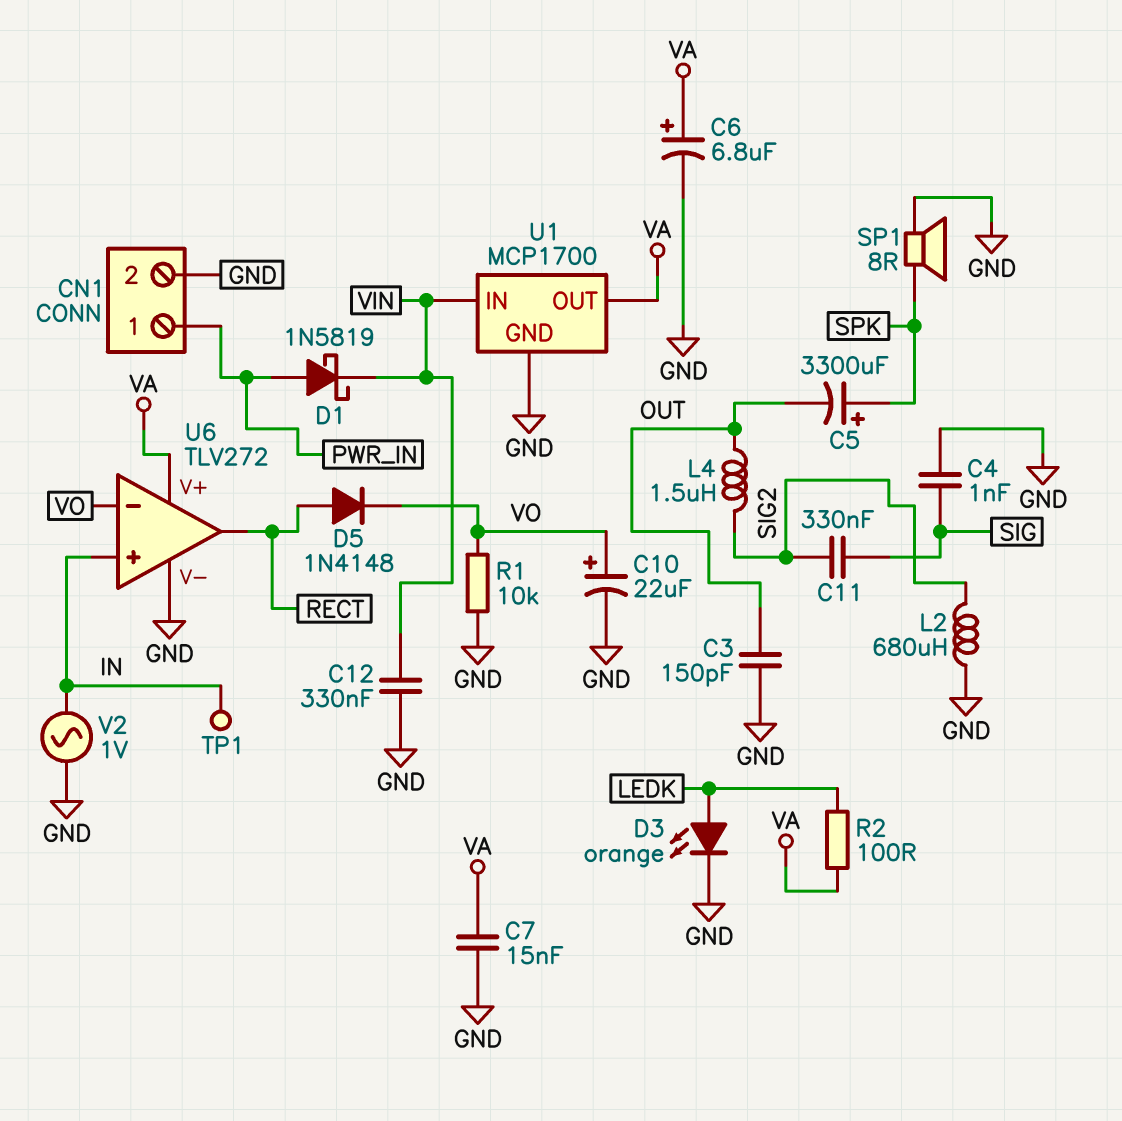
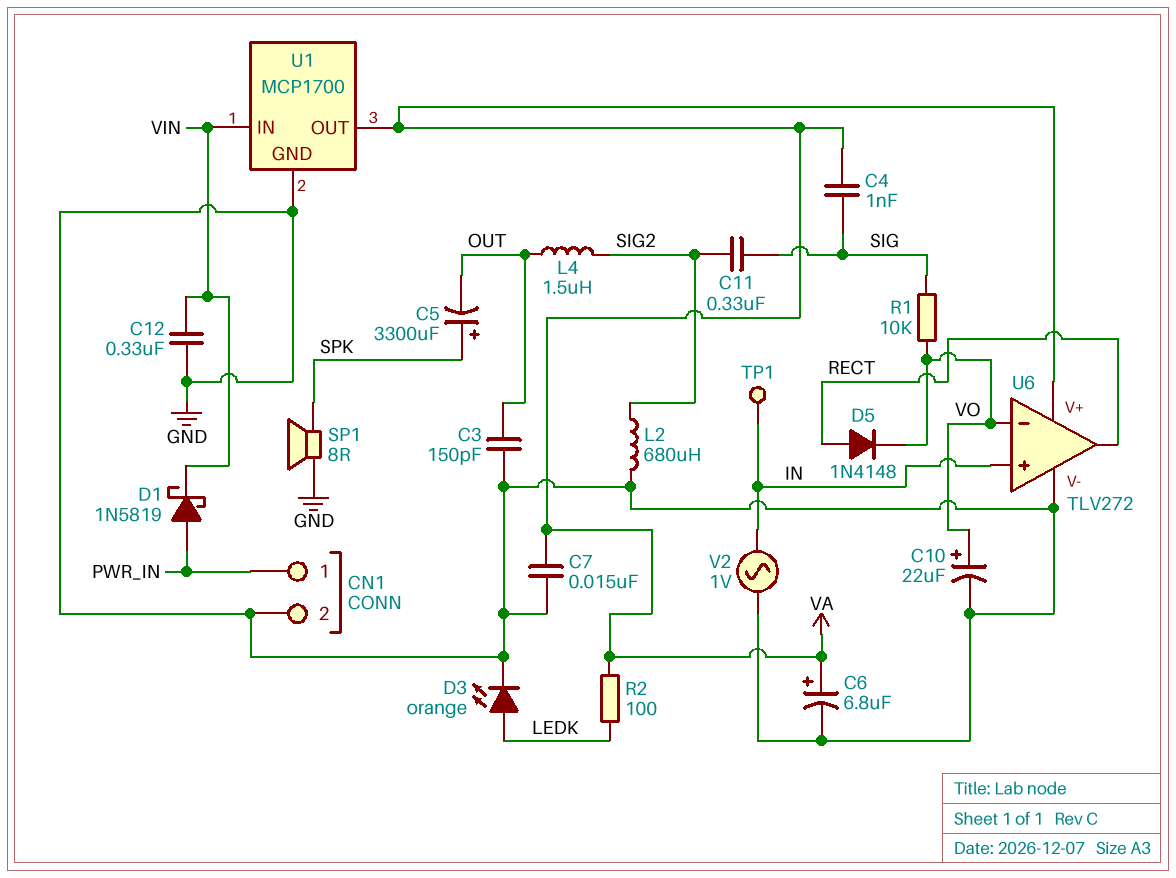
C4: 1nF (GND, SIG) -> 1nF (SIG, VA)
R1: 10k (GND, VO) -> 10k (SIG, VO)

